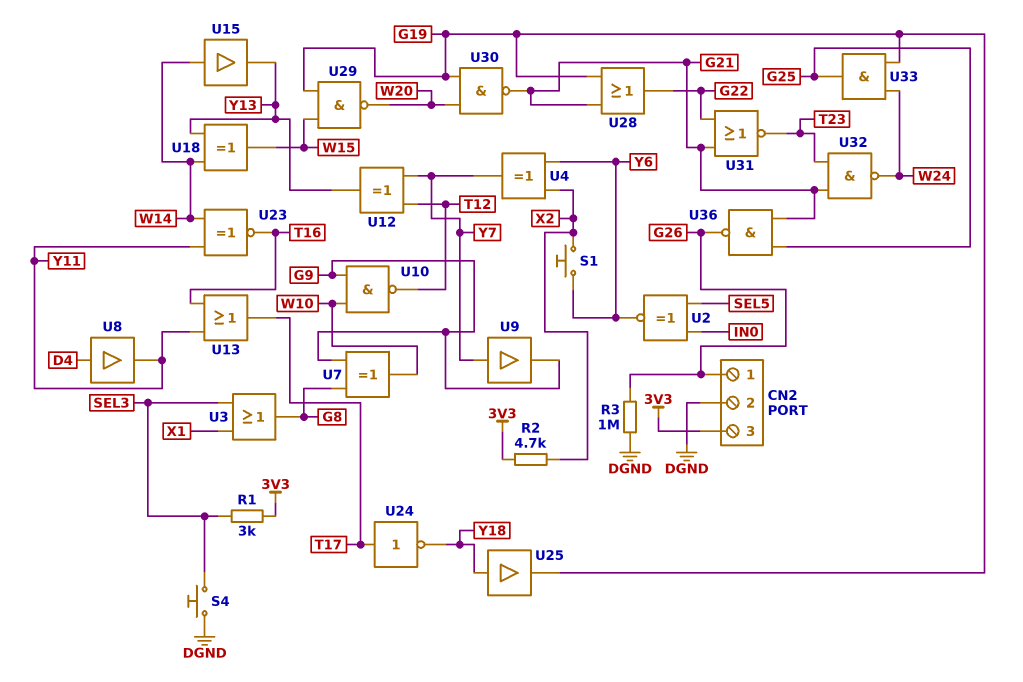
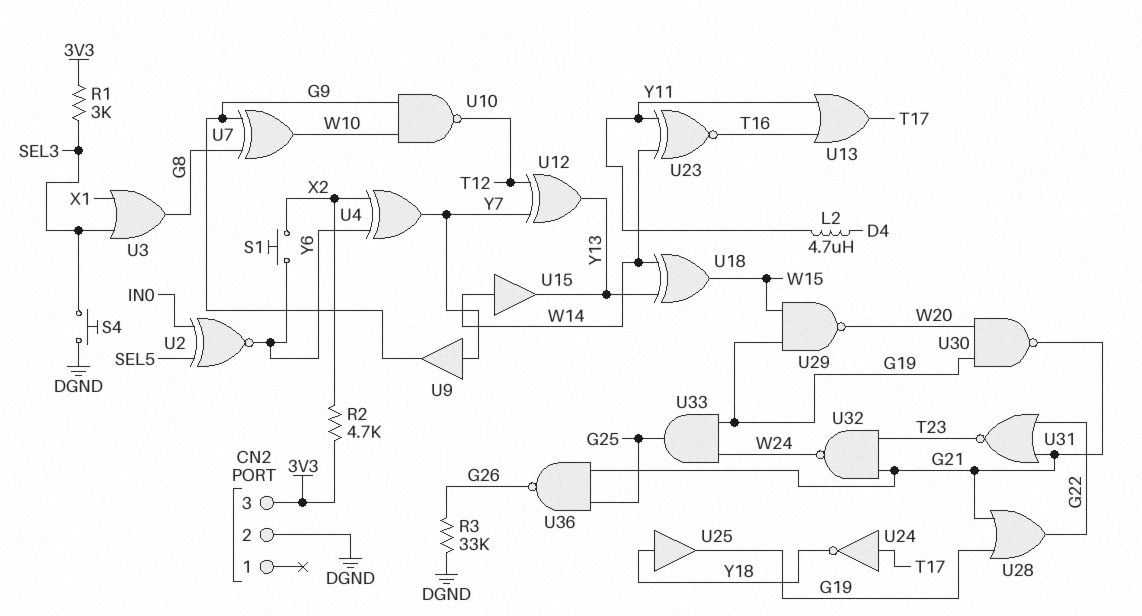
CN2 pin 1: G26 -> none
L2: none -> 4.7uH (D4, Y11)
R3: 1M (DGND, G26) -> 33k (DGND, G26)
U8: buffer (in D4, out Y11) -> none

